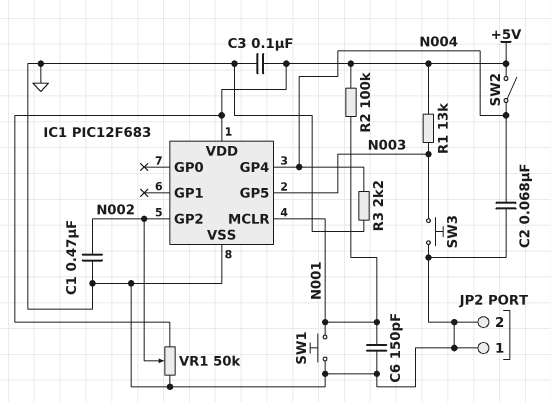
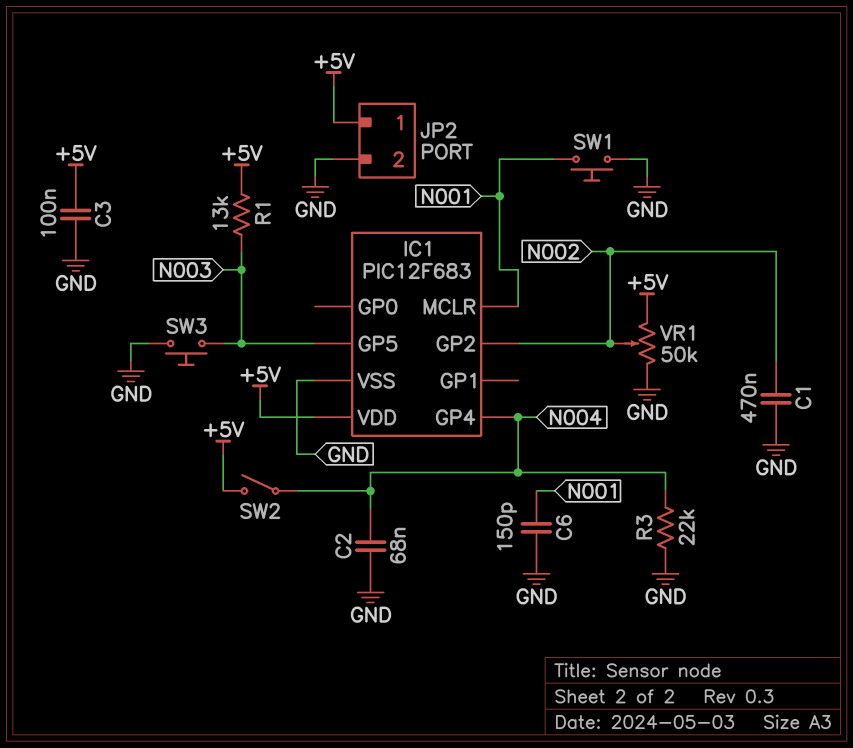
JP2 pin 1: GND -> +5V
R2: 100k (+5V, N001) -> none
R3: 2.2k (GND, N004) -> 22k (GND, N004)

